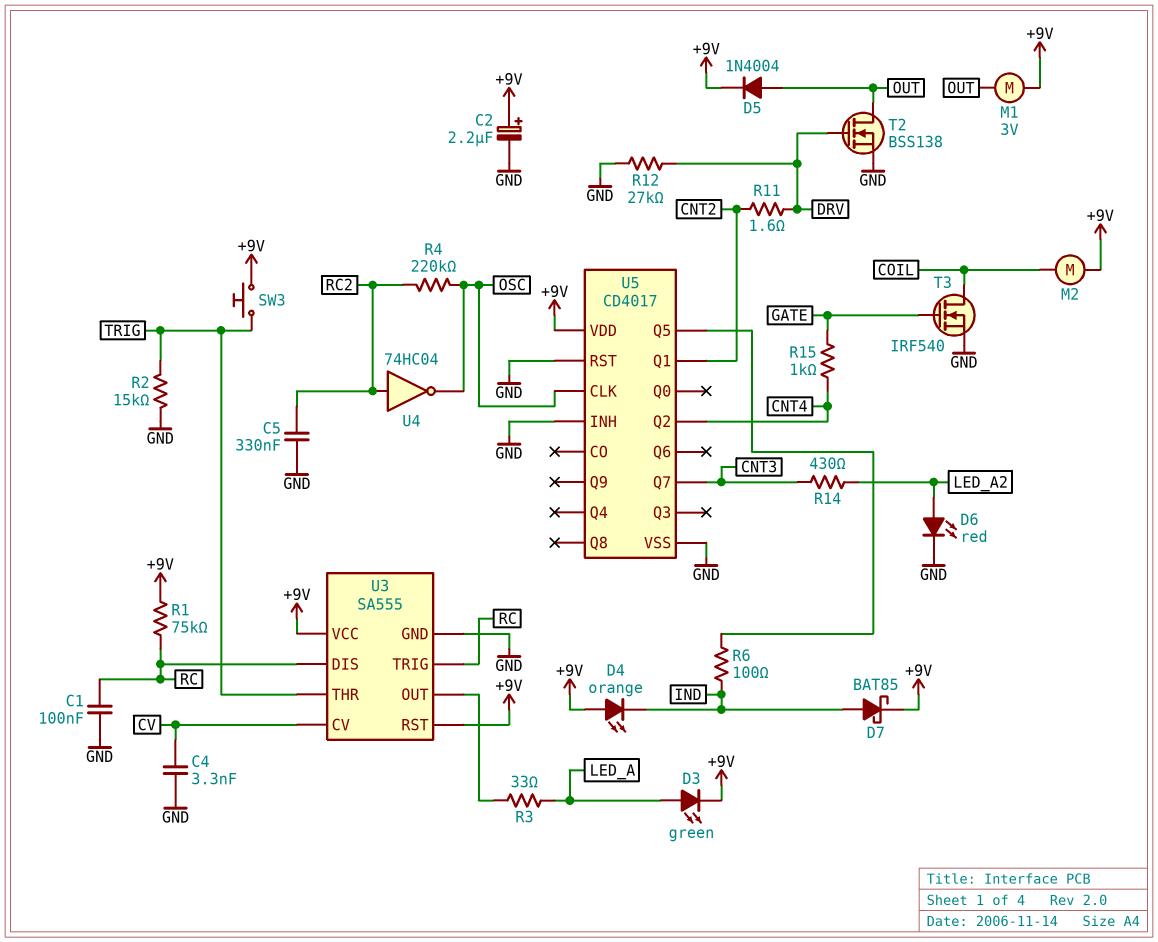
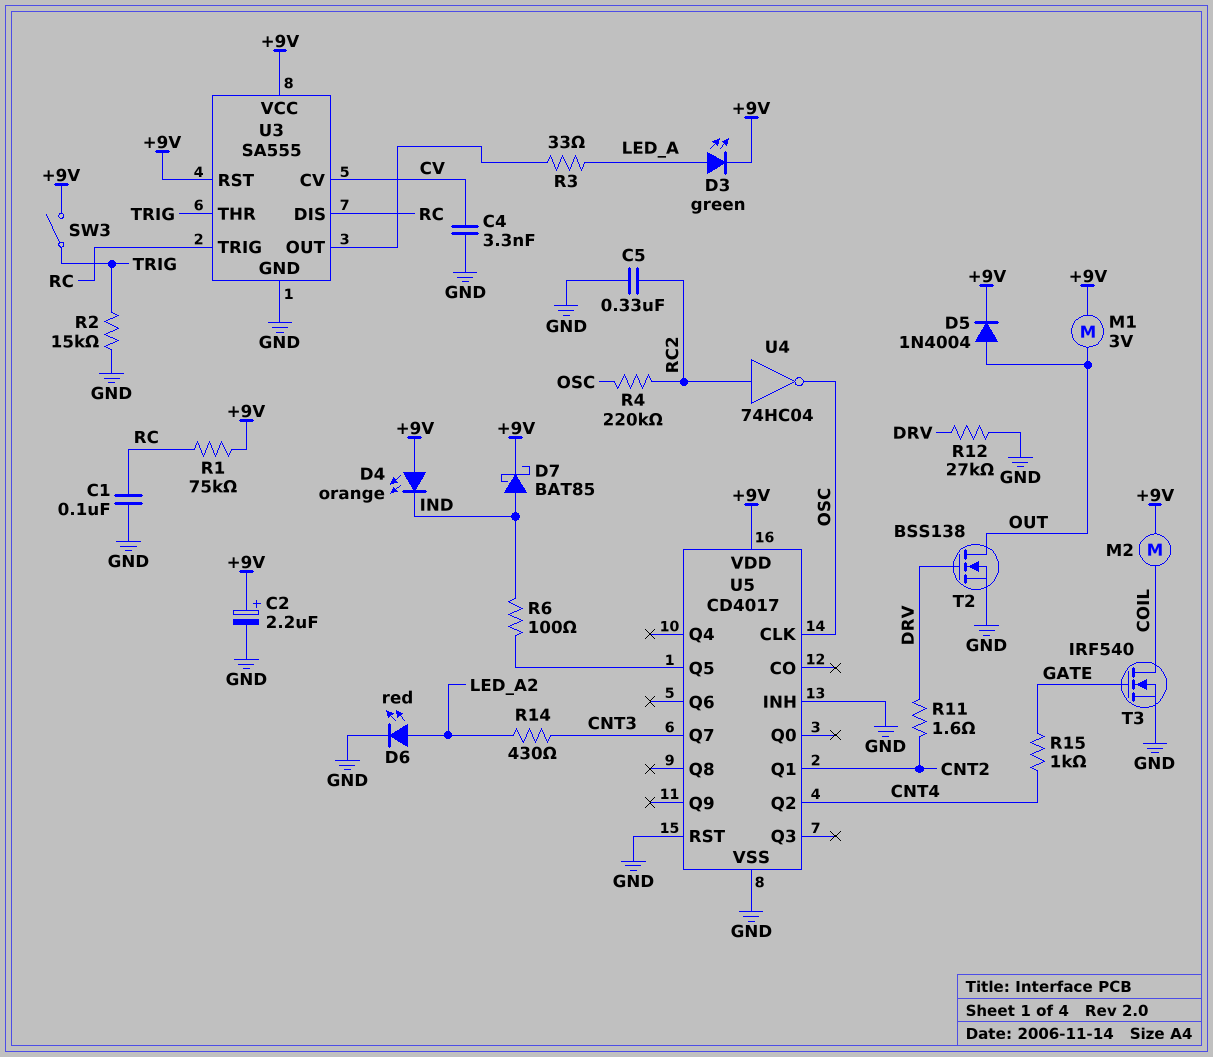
SW3: button (+9V, TRIG) -> switch (+9V, TRIG)

